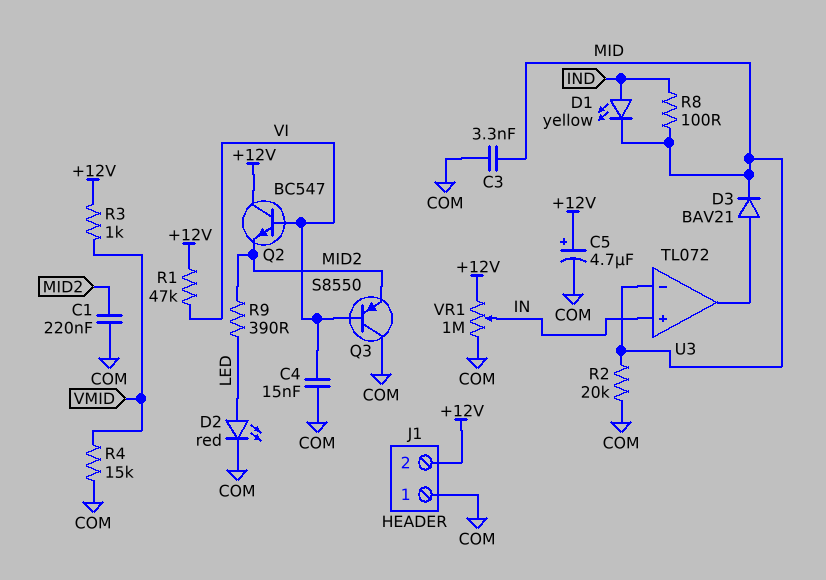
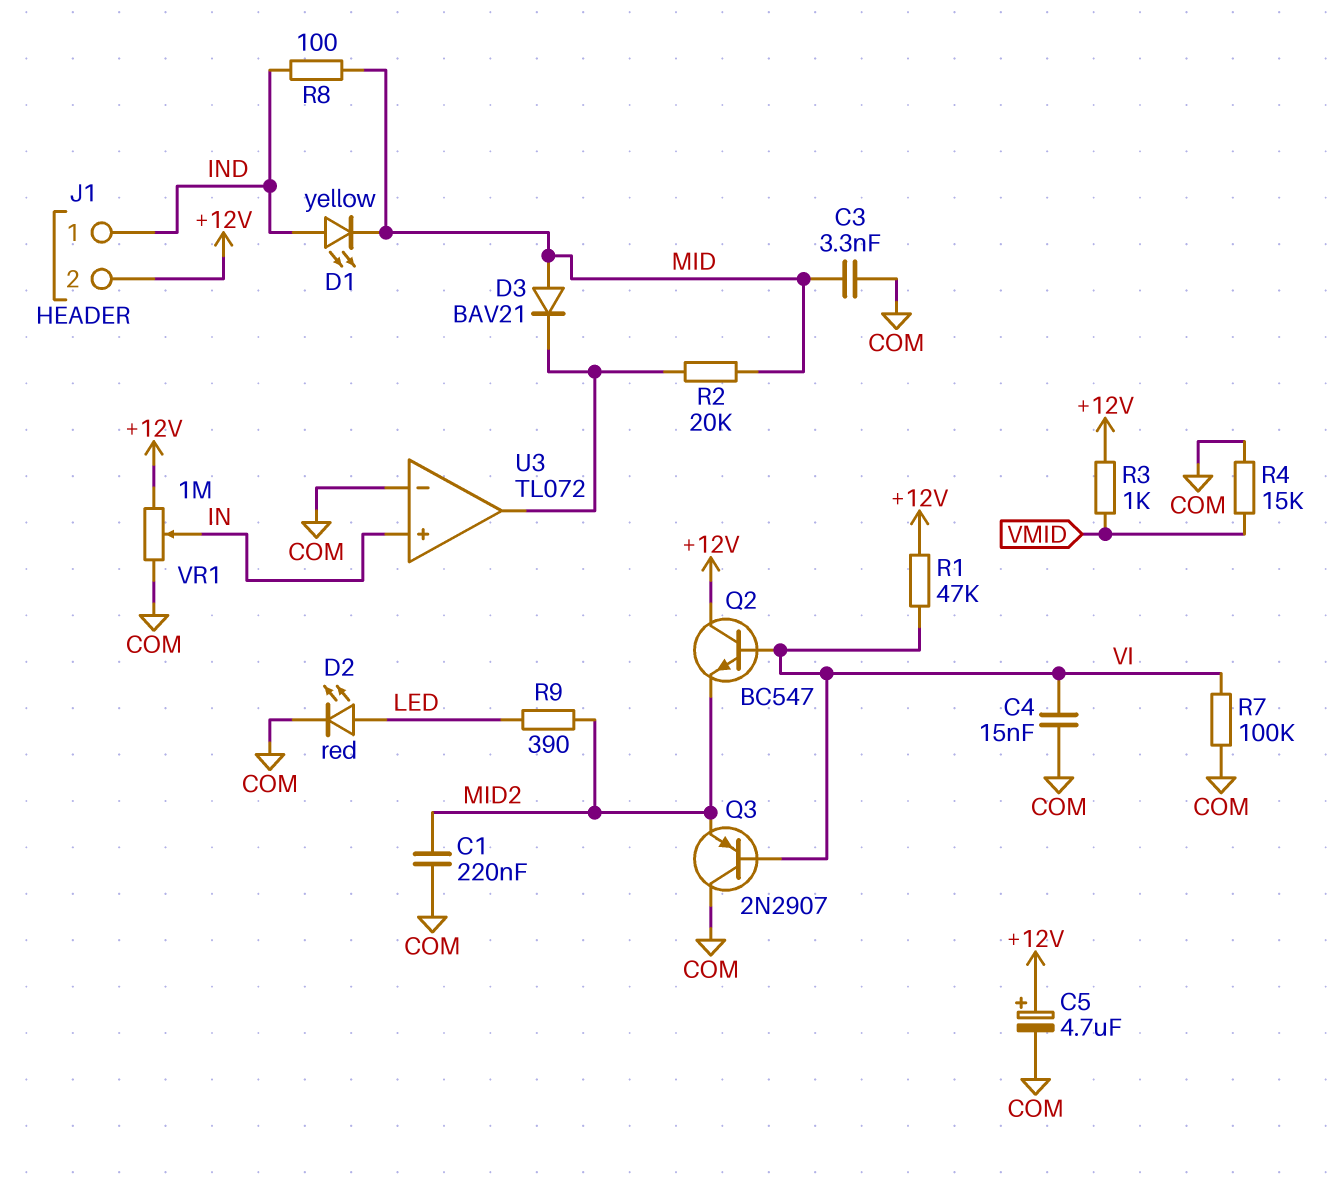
D3: diode BAV21 (A U3/out, K MID) -> diode BAV21 (A MID, K U3/out)
J1 pin 1: COM -> IND
Q3: PNP S8550 (B VI, C COM, E MID2) -> PNP 2N2907 (B VI, C COM, E MID2)
R2: 20k (COM, MID) -> 20k (MID, U3/out)
R7: none -> 100k (COM, VI)
U3 pin in-: MID -> COM

